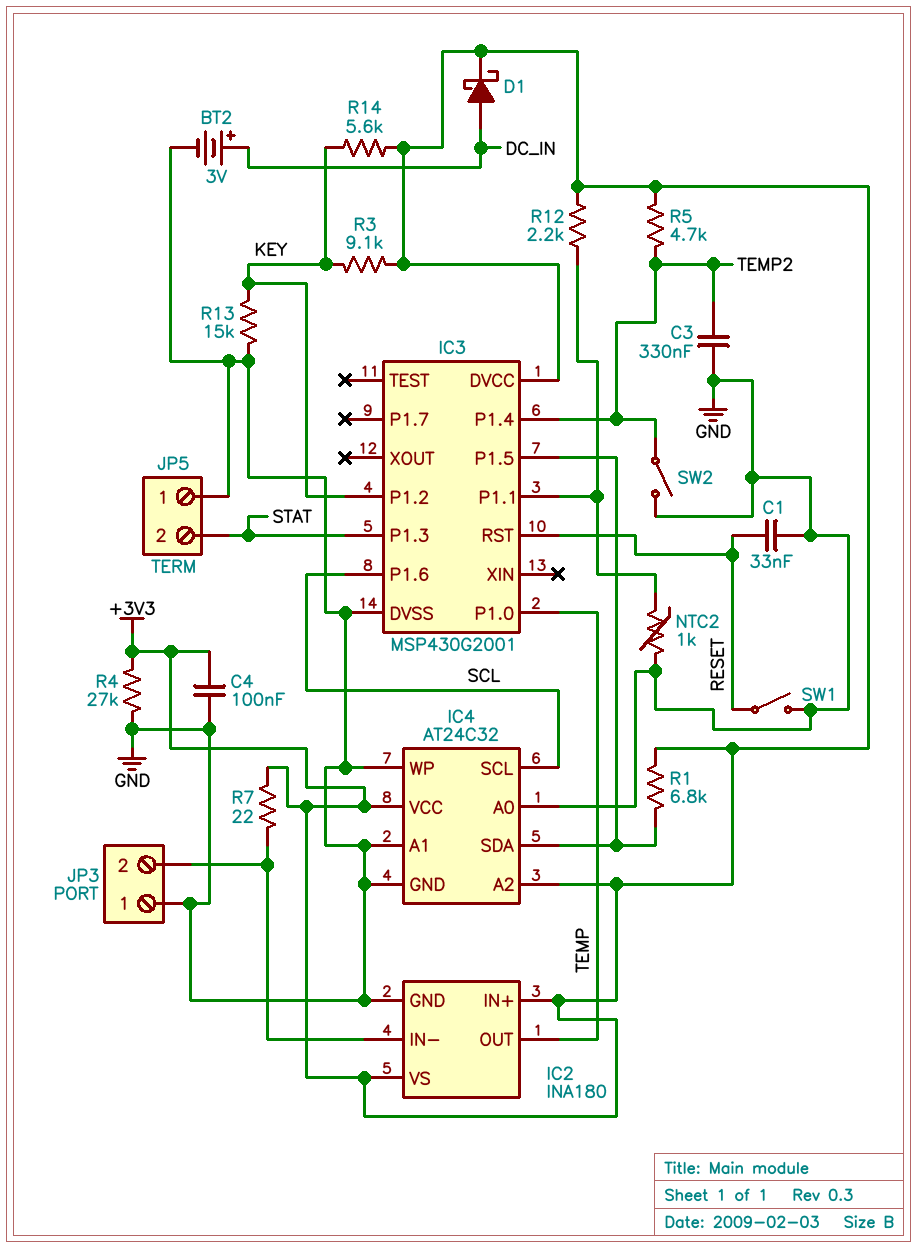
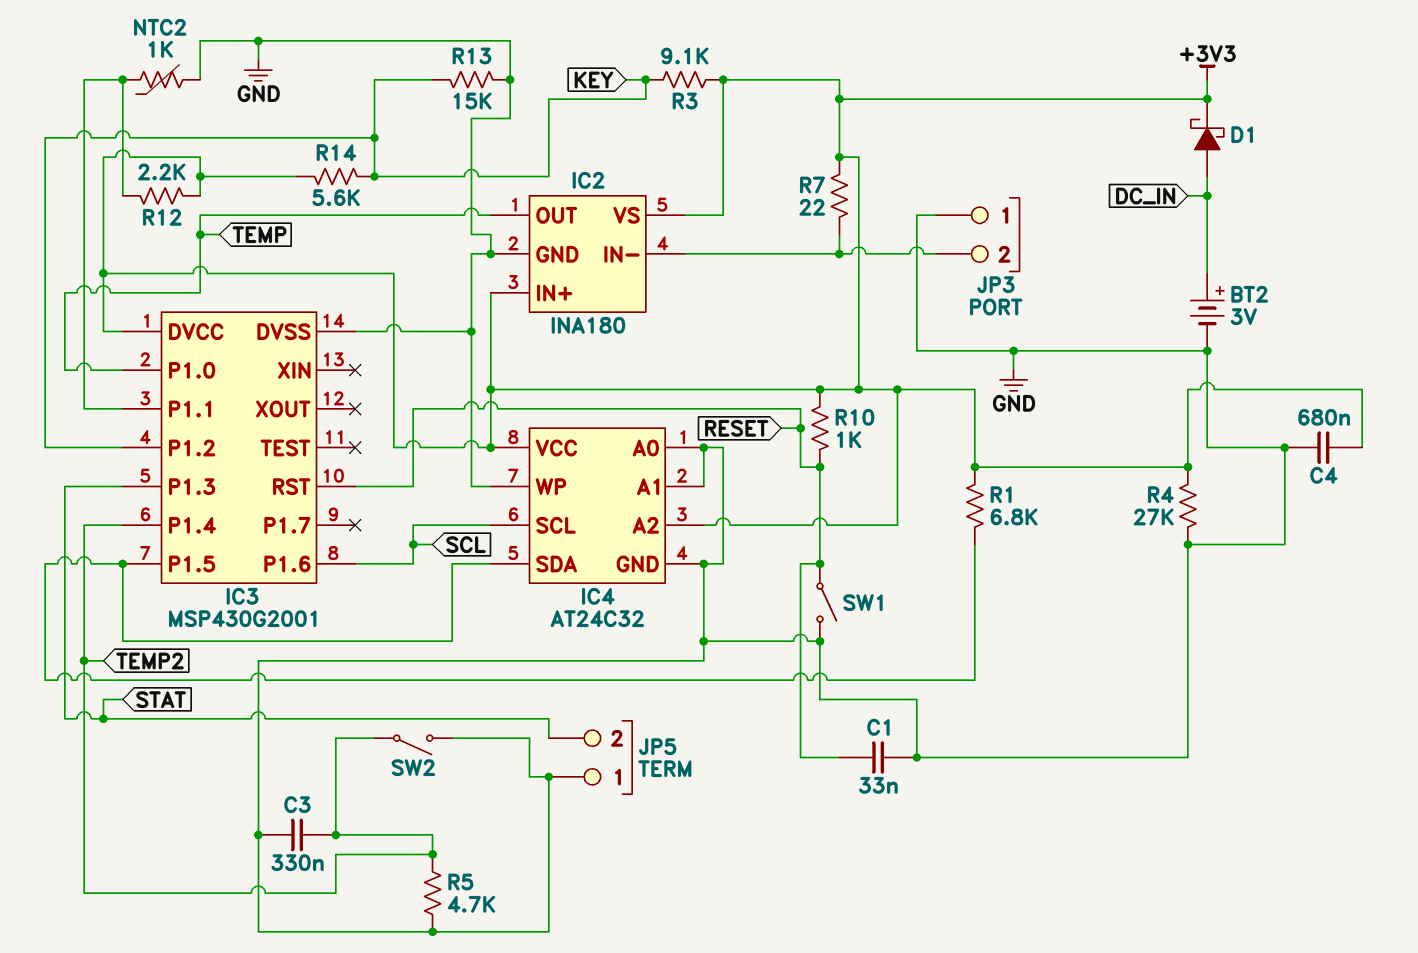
C4: 100nF (+3V3, GND) -> 680nF (+3V3, GND)
R5: 4.7k (+3V3, TEMP2) -> 4.7k (GND, TEMP2)
R10: none -> 1k (+3V3, RESET)

